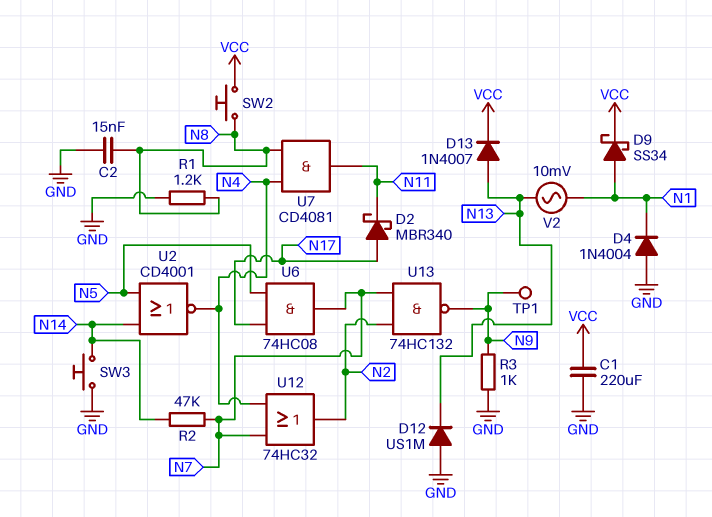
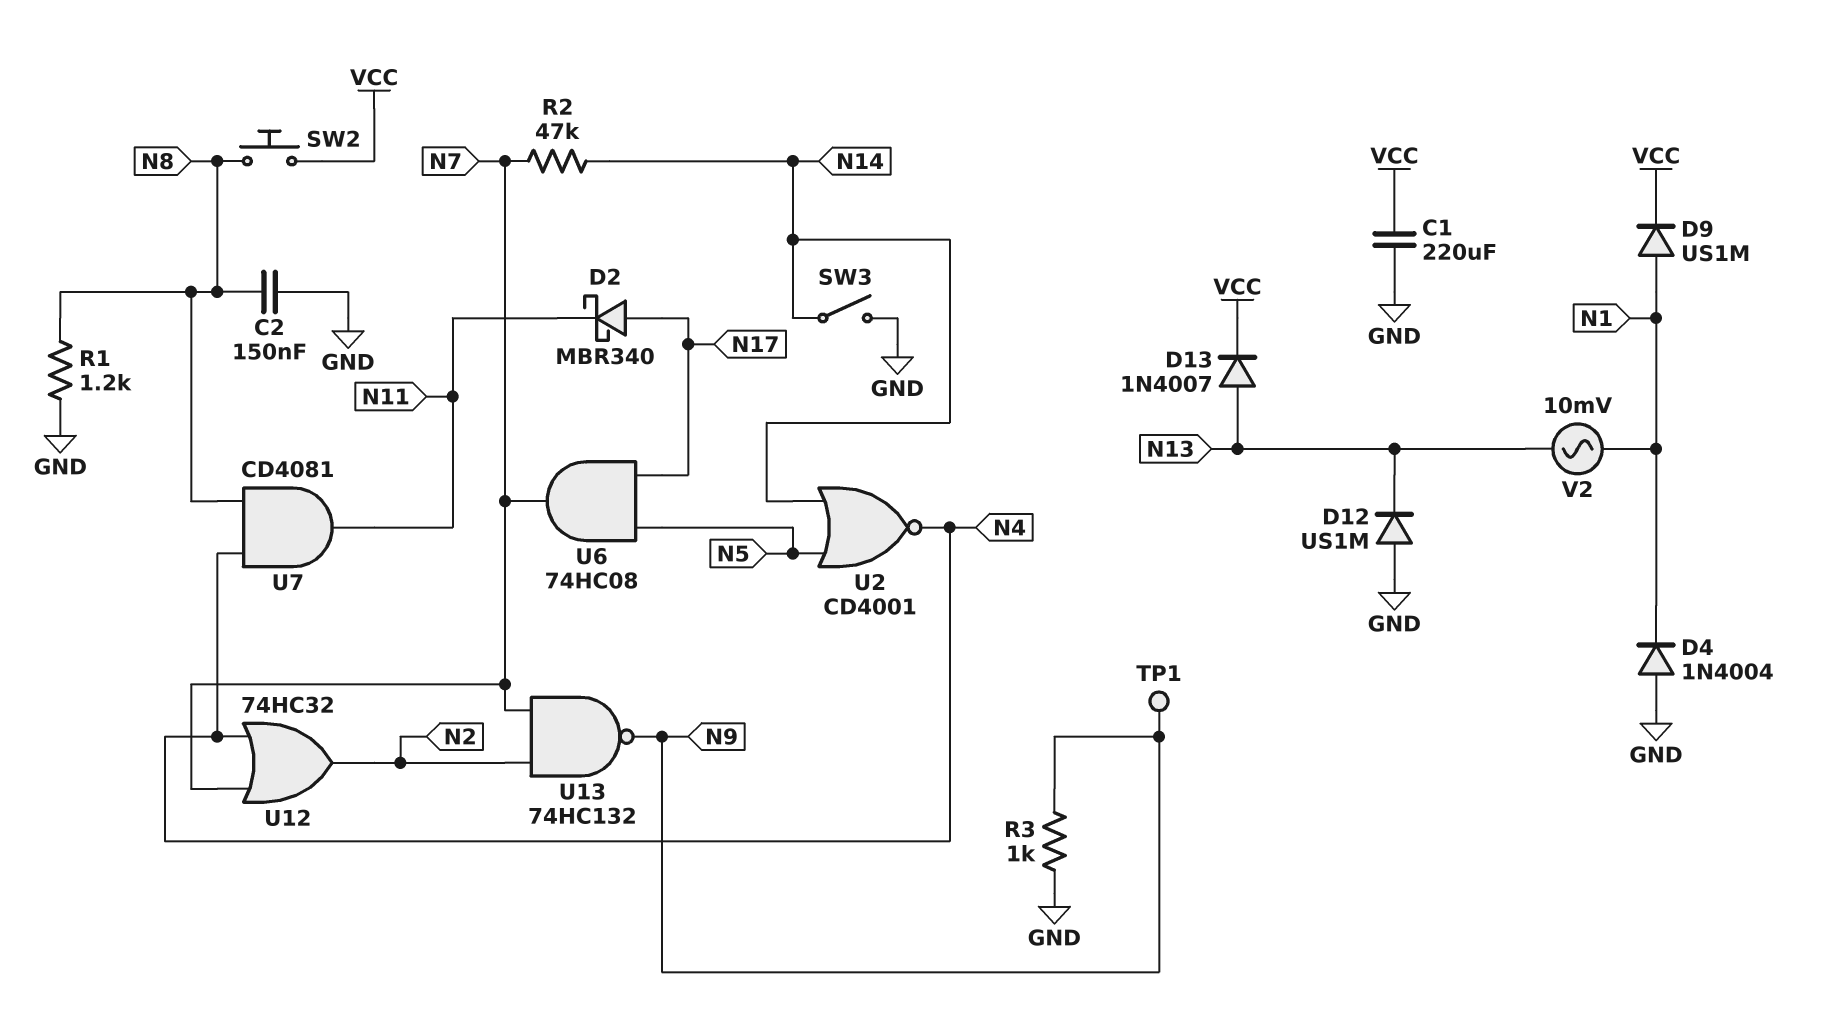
C2: 15nF (GND, N8) -> 150nF (GND, N8)
D9: schottky SS34 (A N1, K VCC) -> diode US1M (A N1, K VCC)
SW3: button (GND, N14) -> switch (GND, N14)

